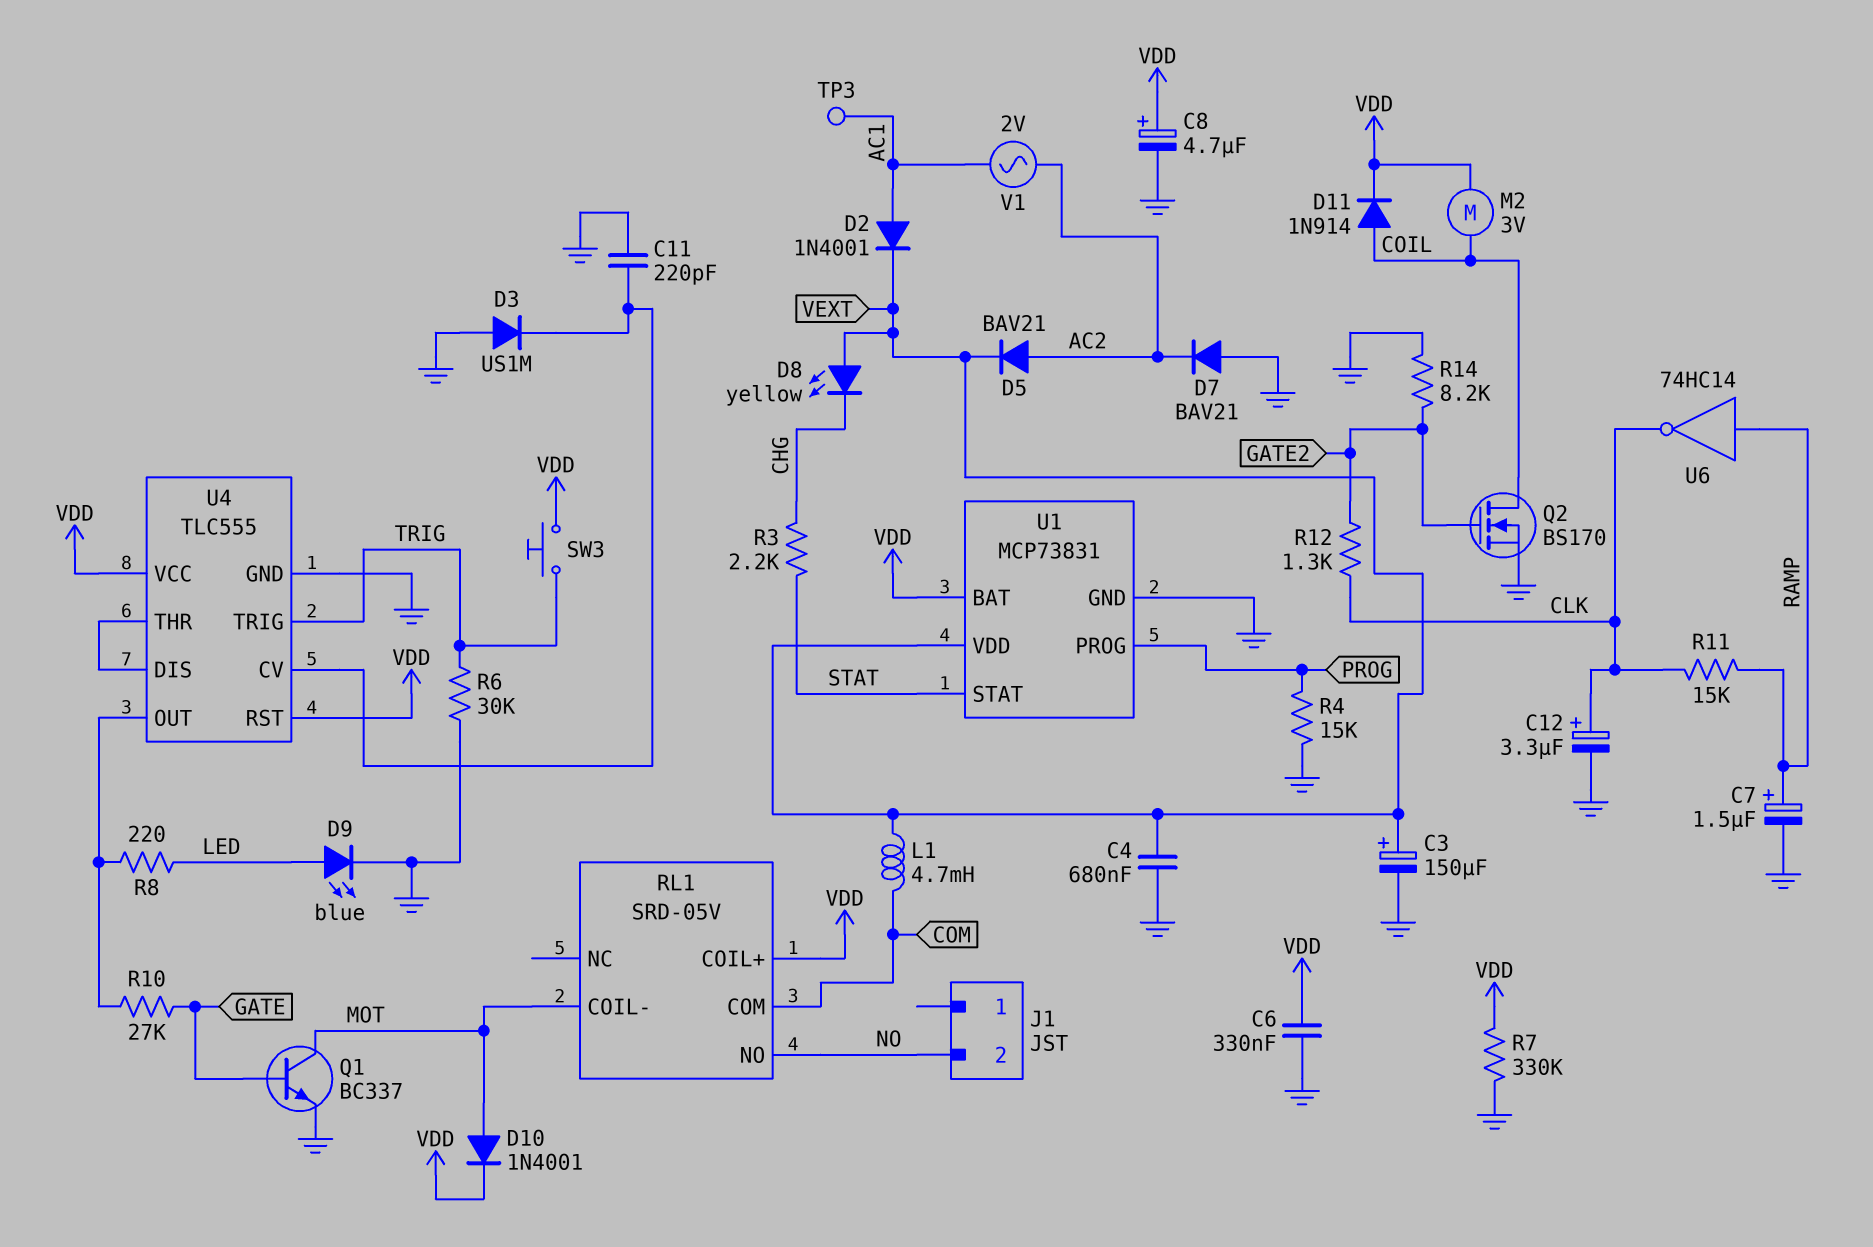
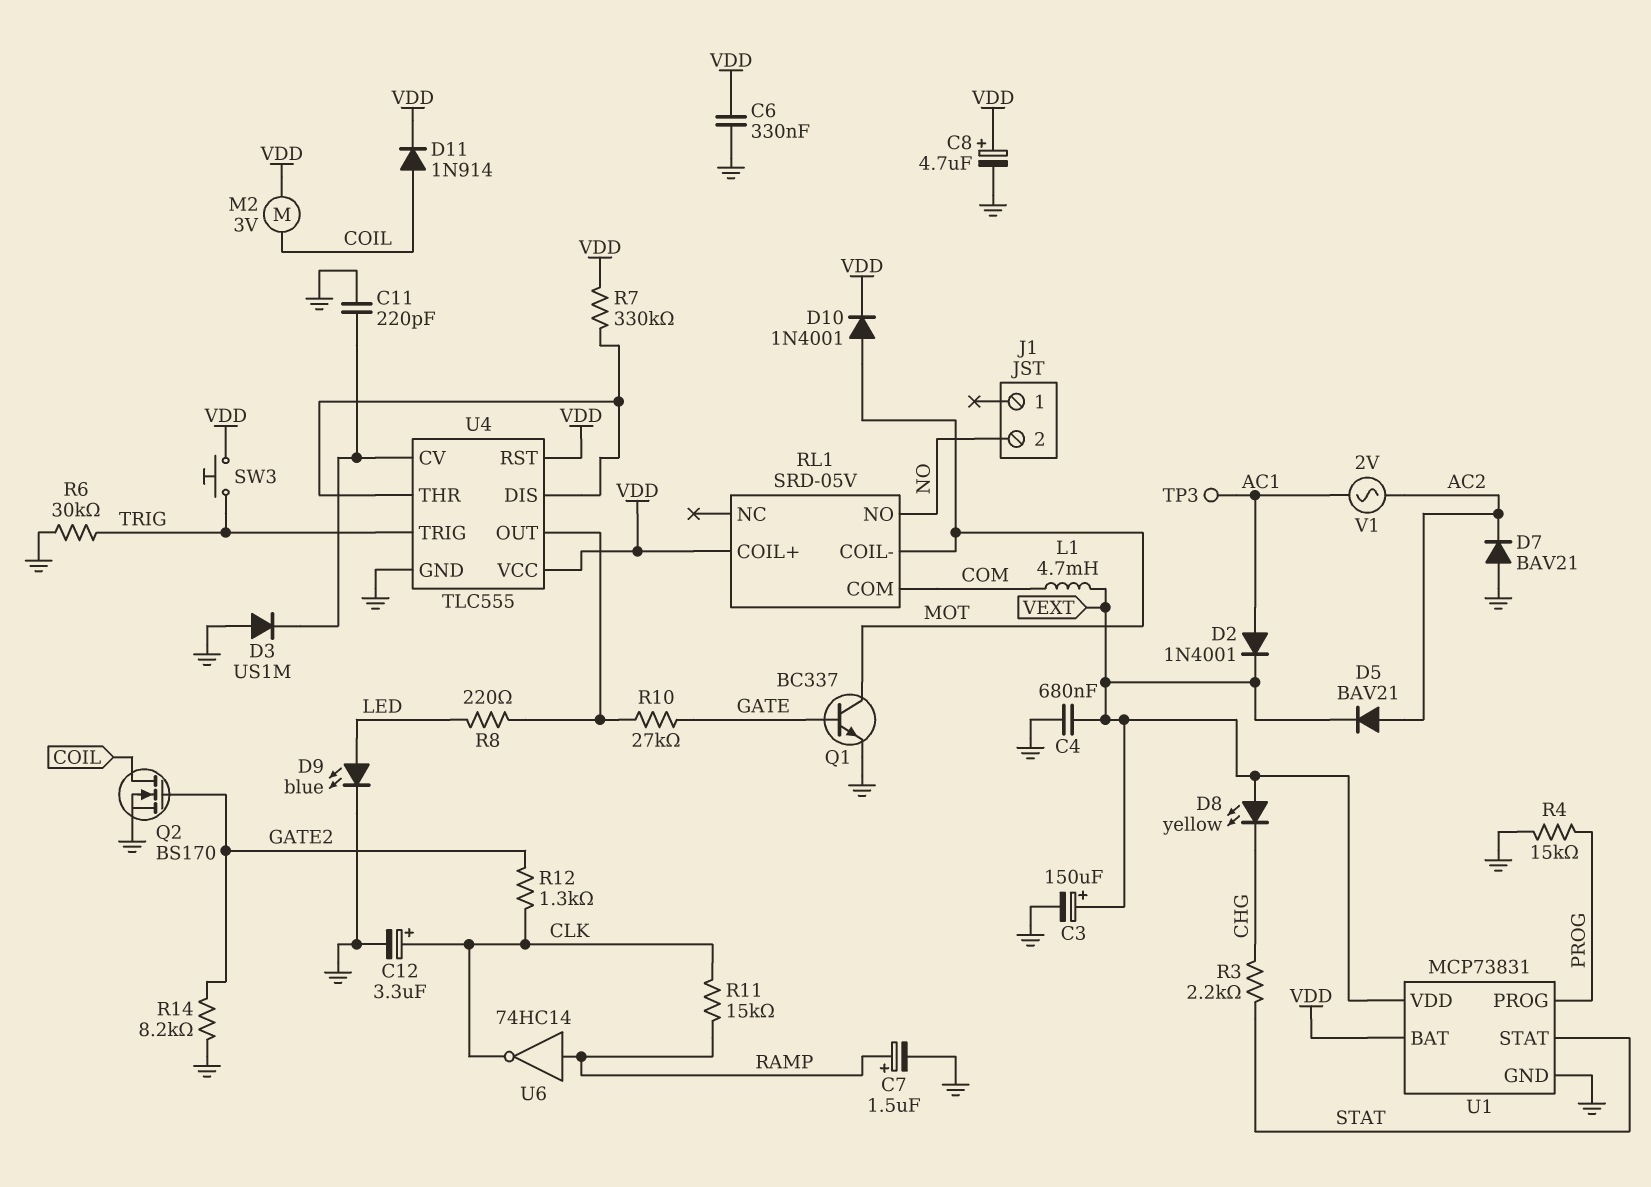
R7: 330k (GND, VDD) -> 330k (U4/DIS, VDD)

